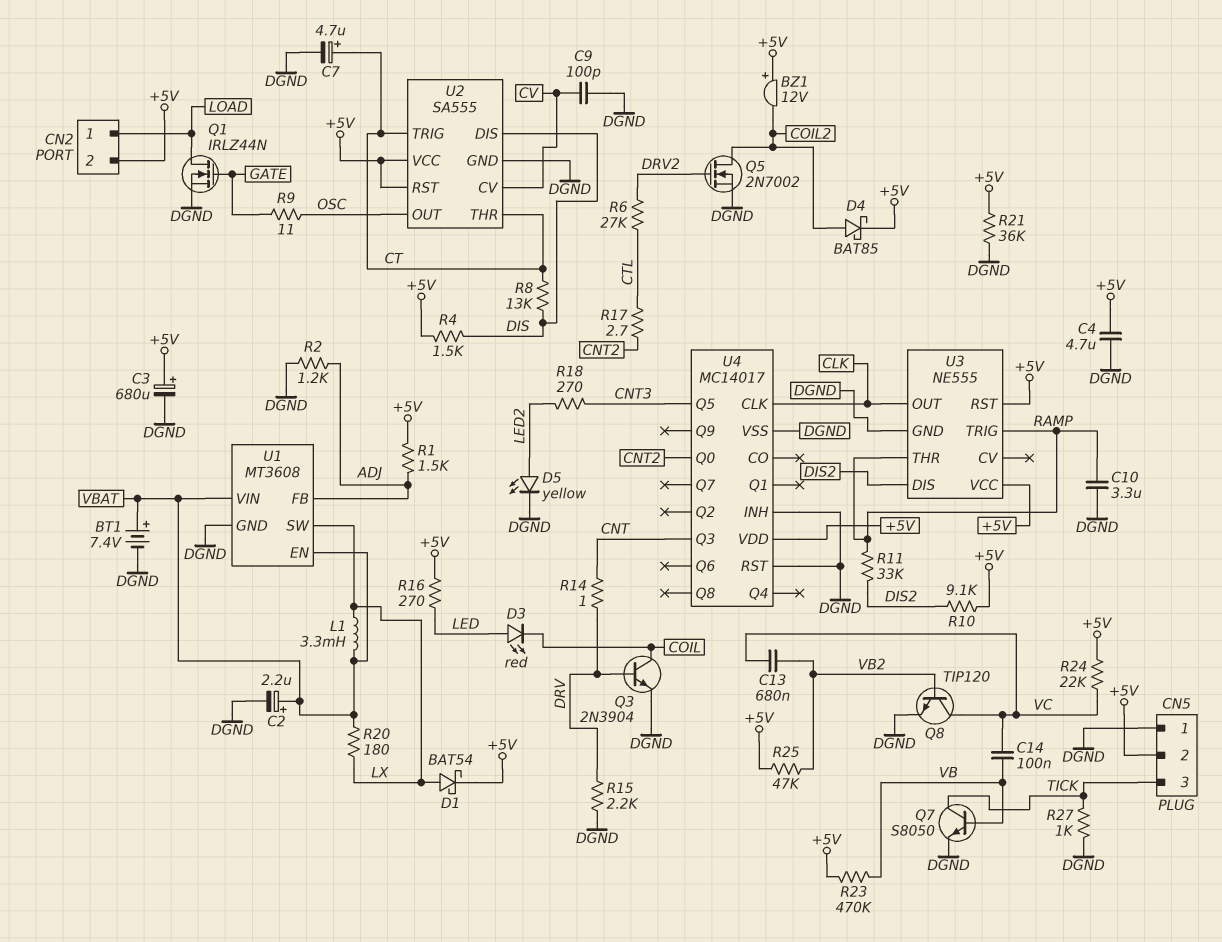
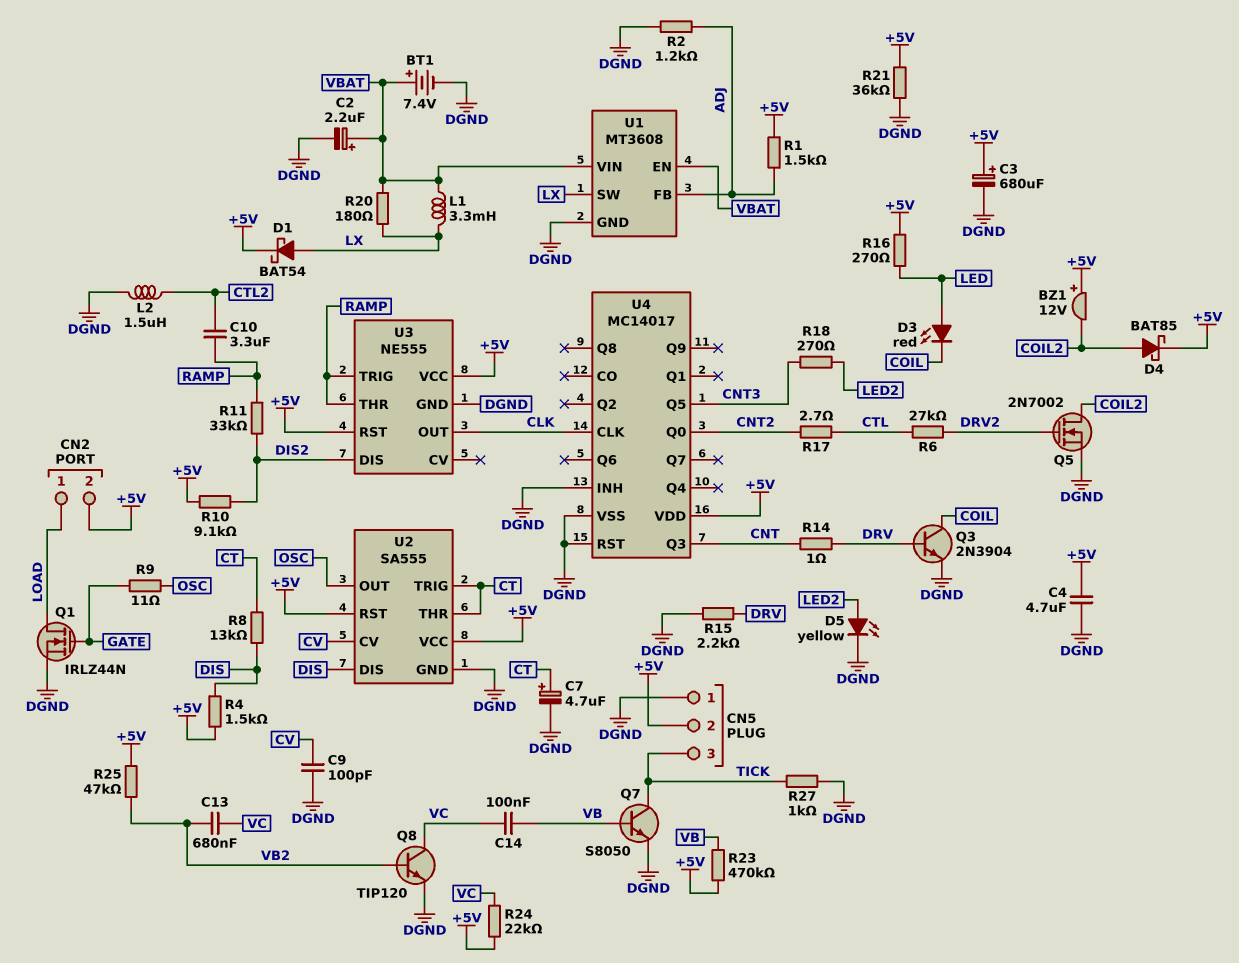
C10: 3.3uF (DGND, RAMP) -> 3.3uF (CTL2, RAMP)
L2: none -> 1.5uH (CTL2, DGND)

